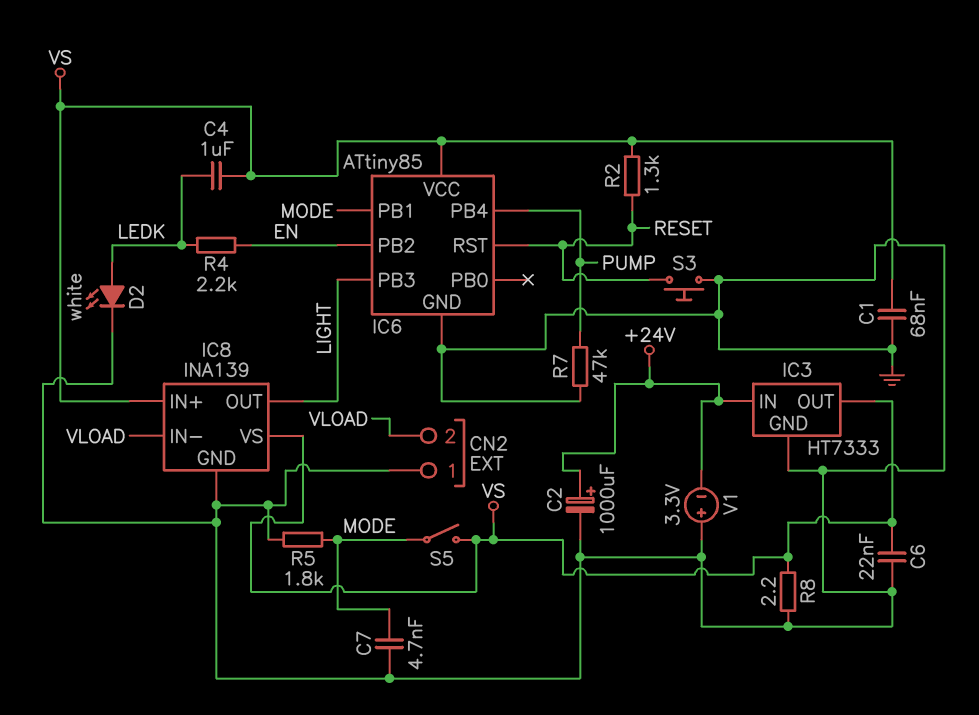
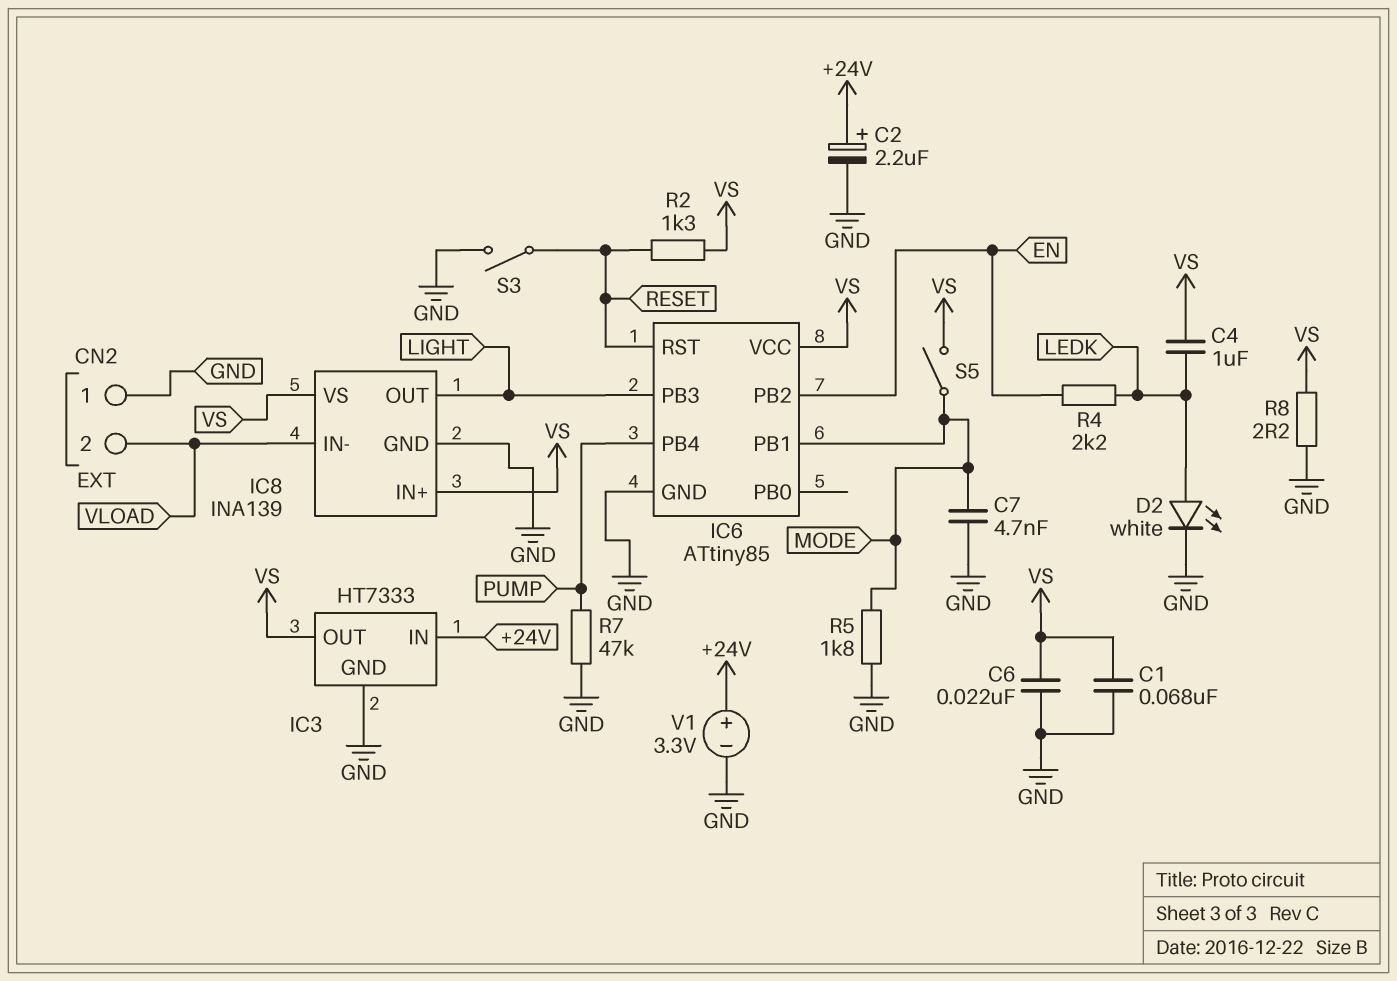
C2: 1000uF (plus +24V, minus GND) -> 2.2uF (plus +24V, minus GND)
S3: button (GND, RESET) -> switch (GND, RESET)
V1: 3.3V (plus GND, minus +24V) -> 3.3V (plus +24V, minus GND)

